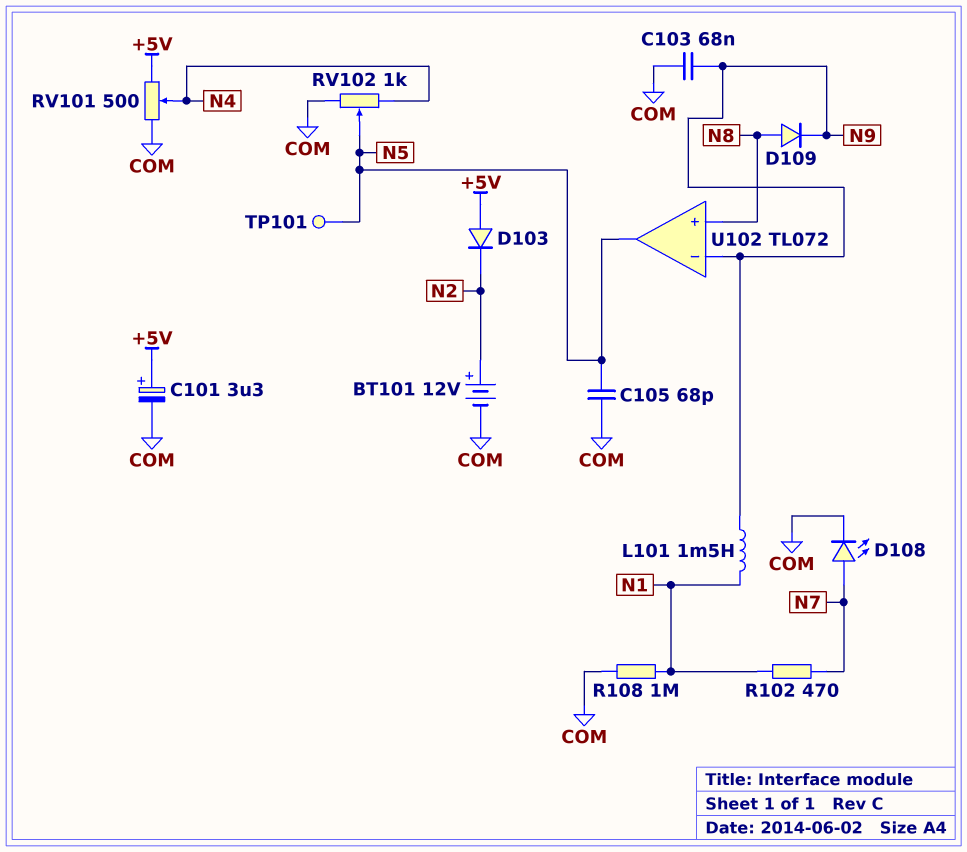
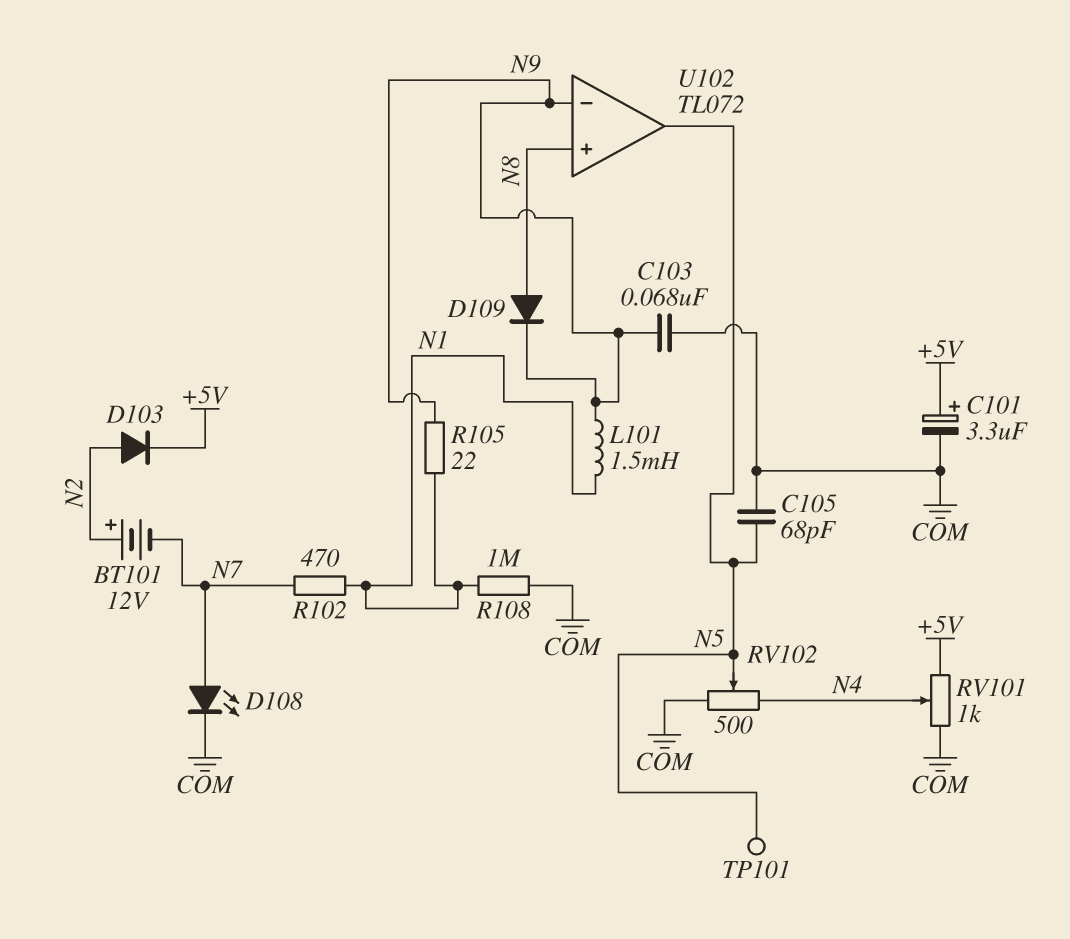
BT101: 12V (plus N2, minus COM) -> 12V (plus N2, minus N7)
D103: diode (A +5V, K N2) -> diode (A N2, K +5V)
R105: none -> 22 (N1, N9)
RV101: 500 (+5V, COM, wiper N4) -> 1k (+5V, COM, wiper N4)
RV102: 1k (COM, N4, wiper N5) -> 500 (COM, N4, wiper N5)

